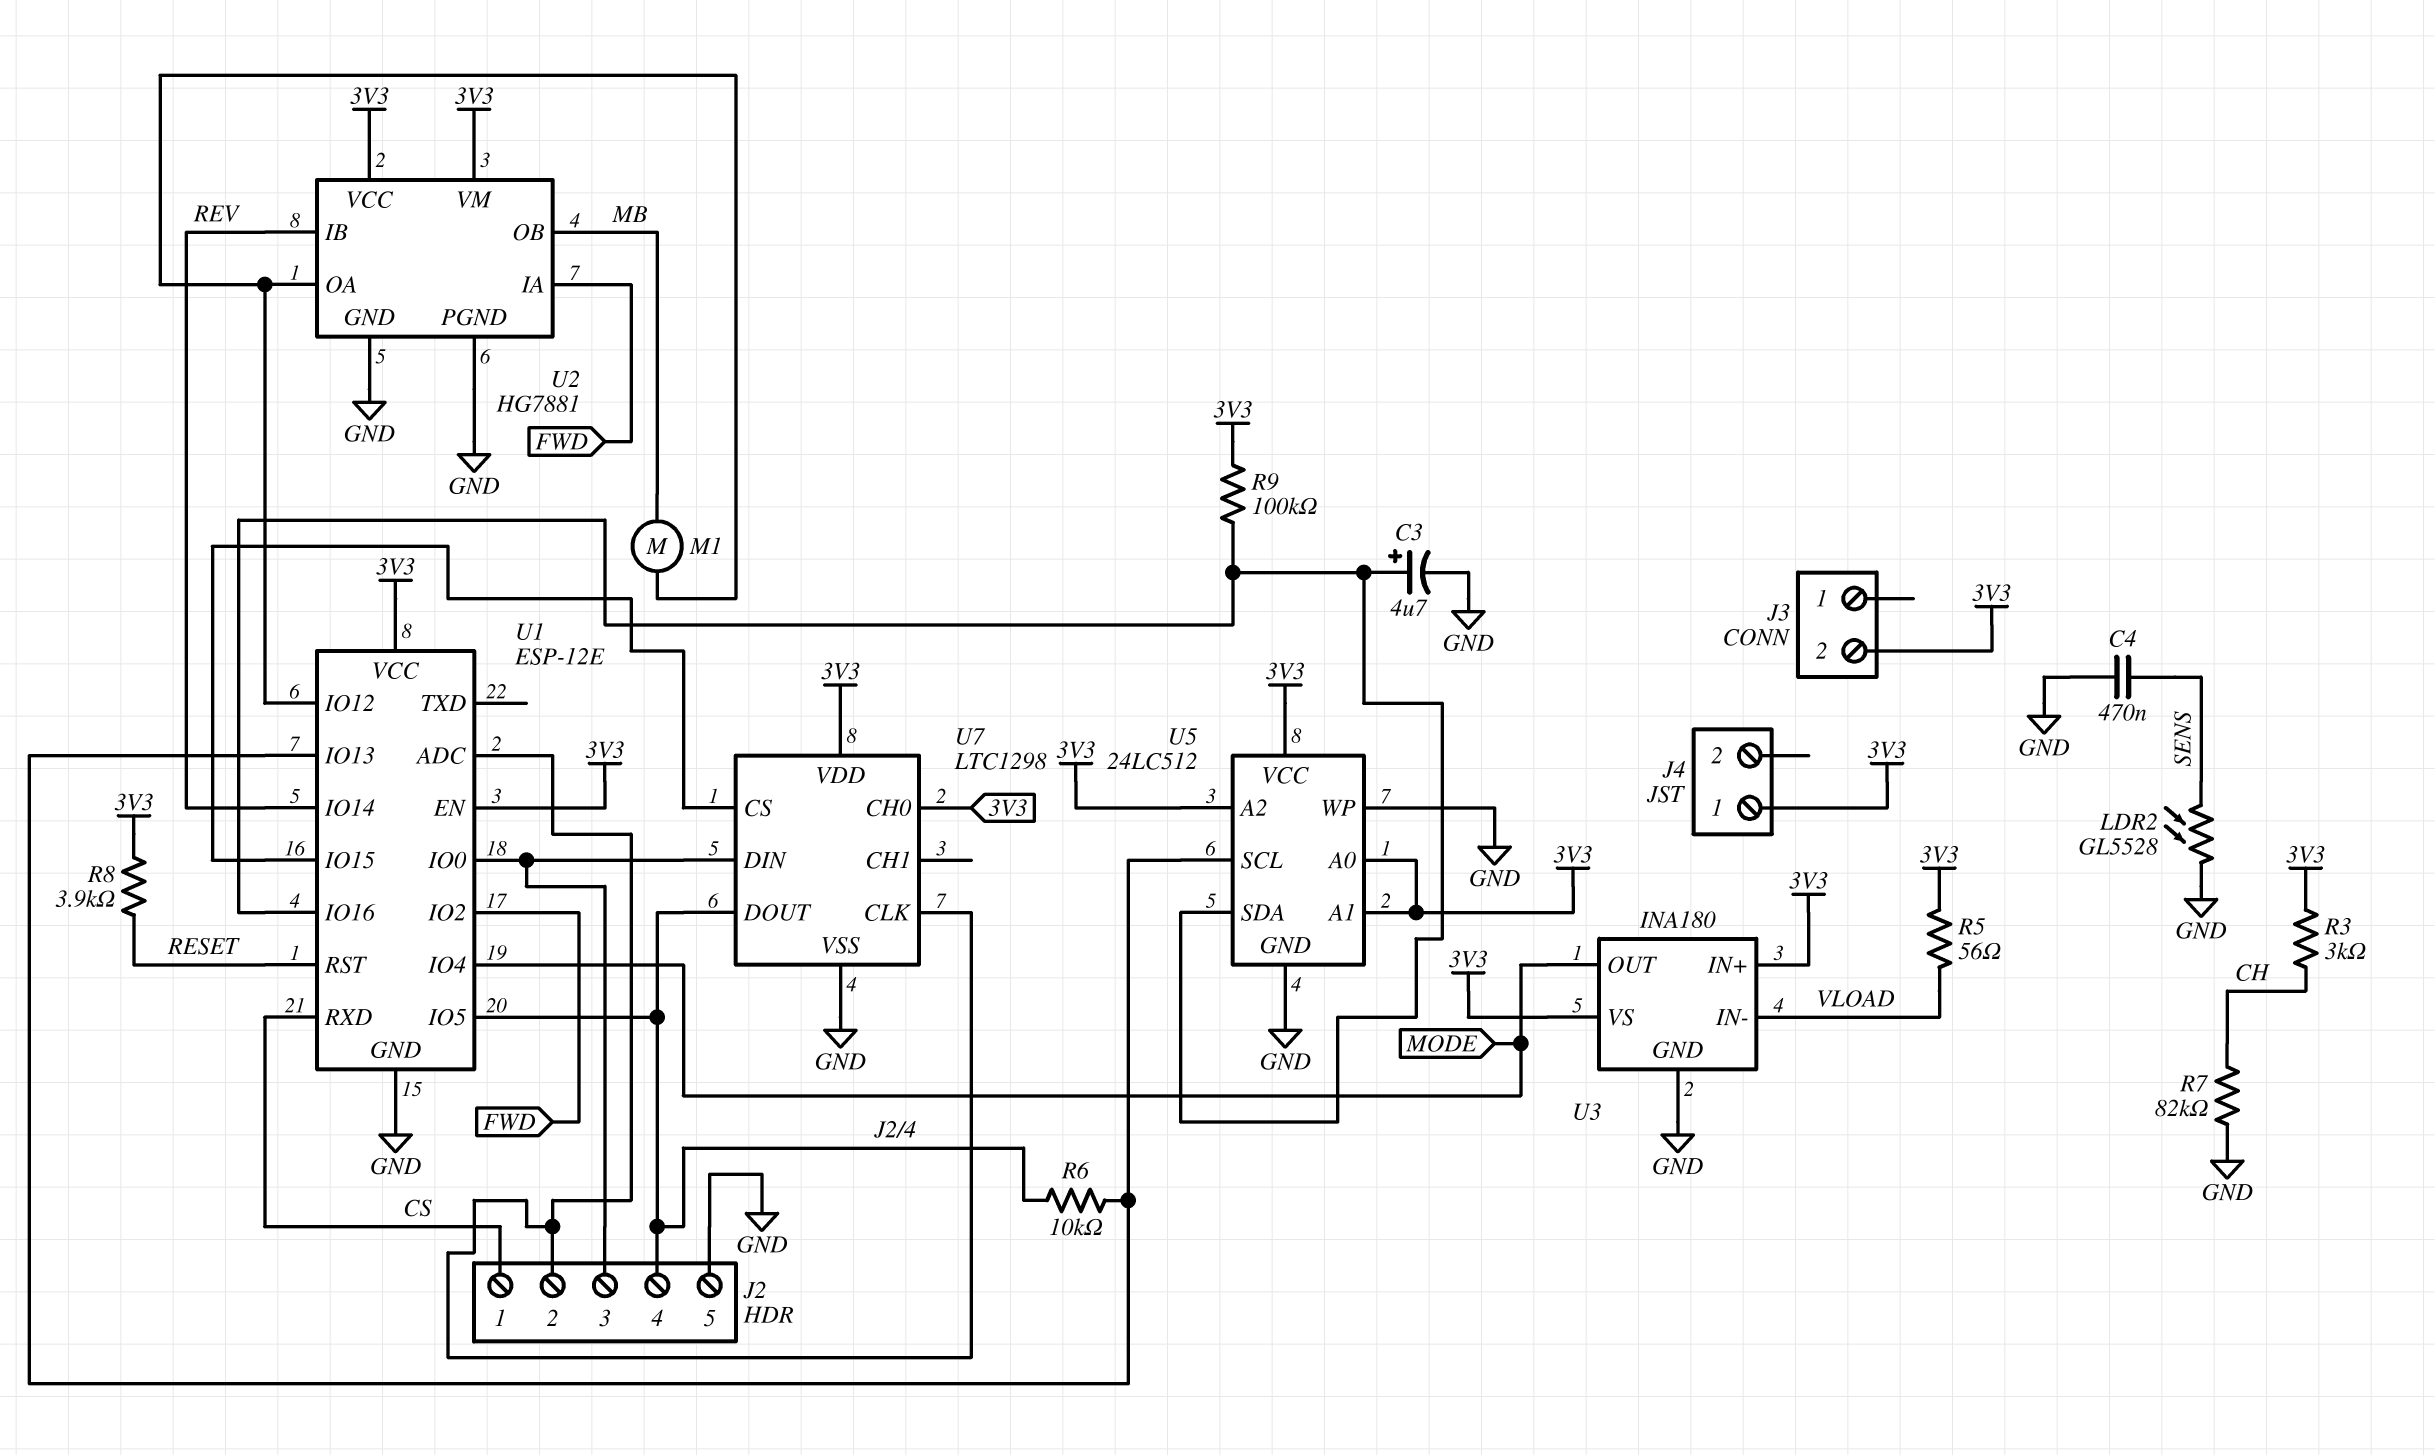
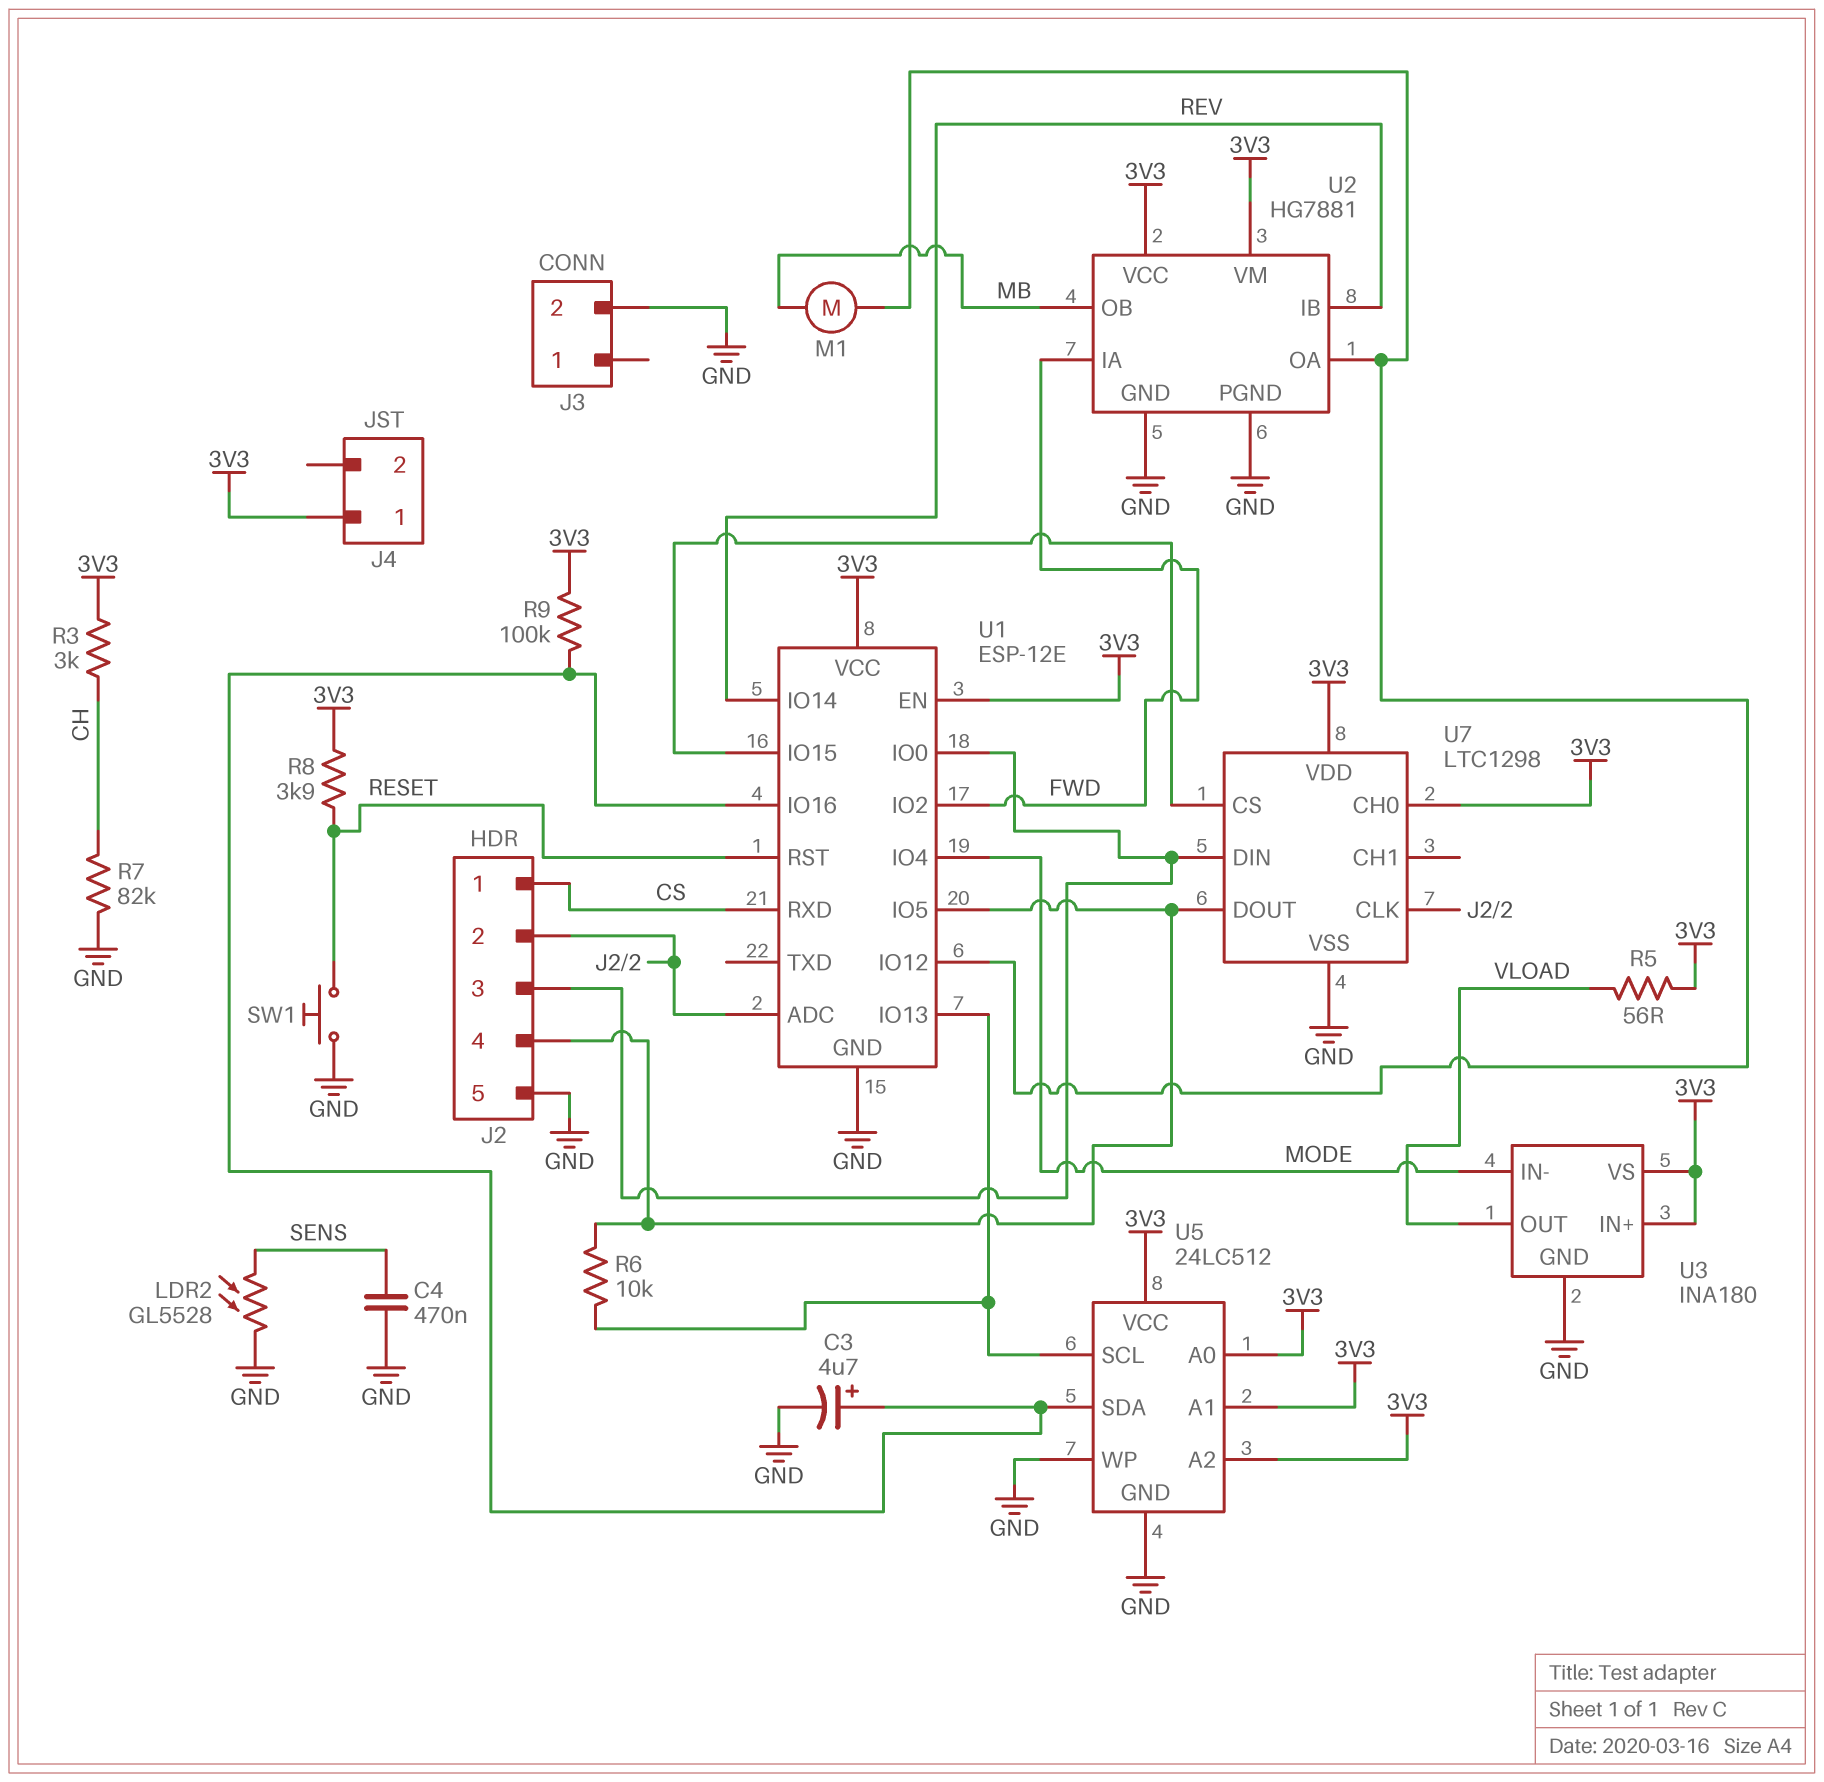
J3 pin 2: 3V3 -> GND
SW1: none -> button (GND, RESET)
U3 pin IN-: VLOAD -> MODE
U3 pin OUT: MODE -> VLOAD

